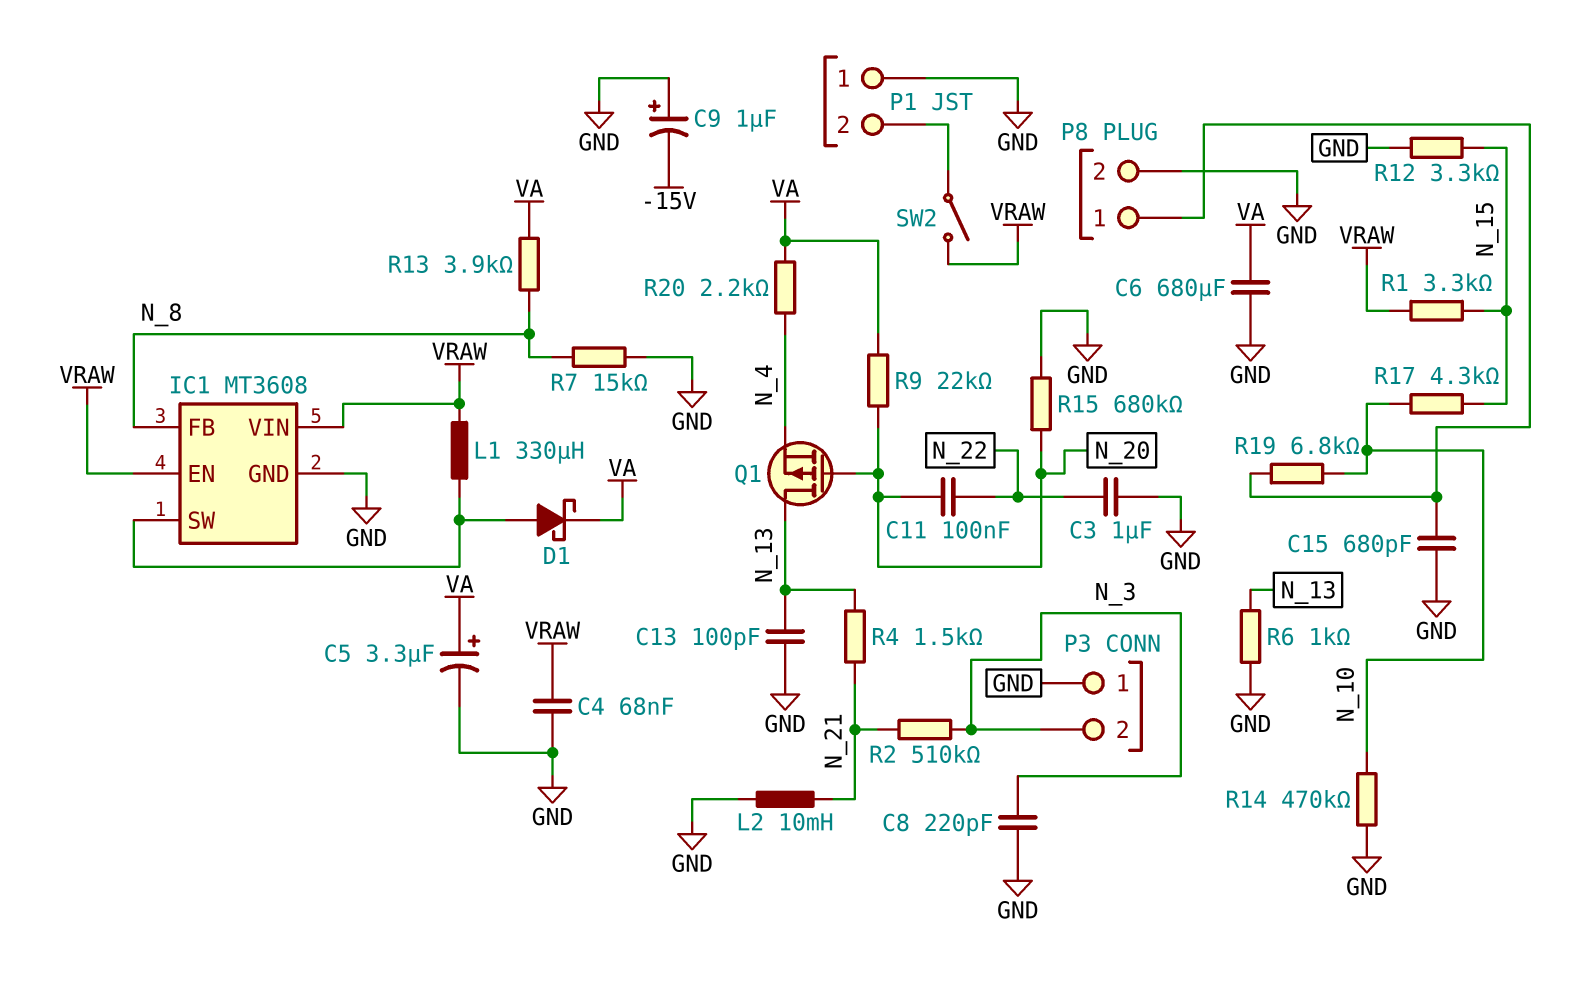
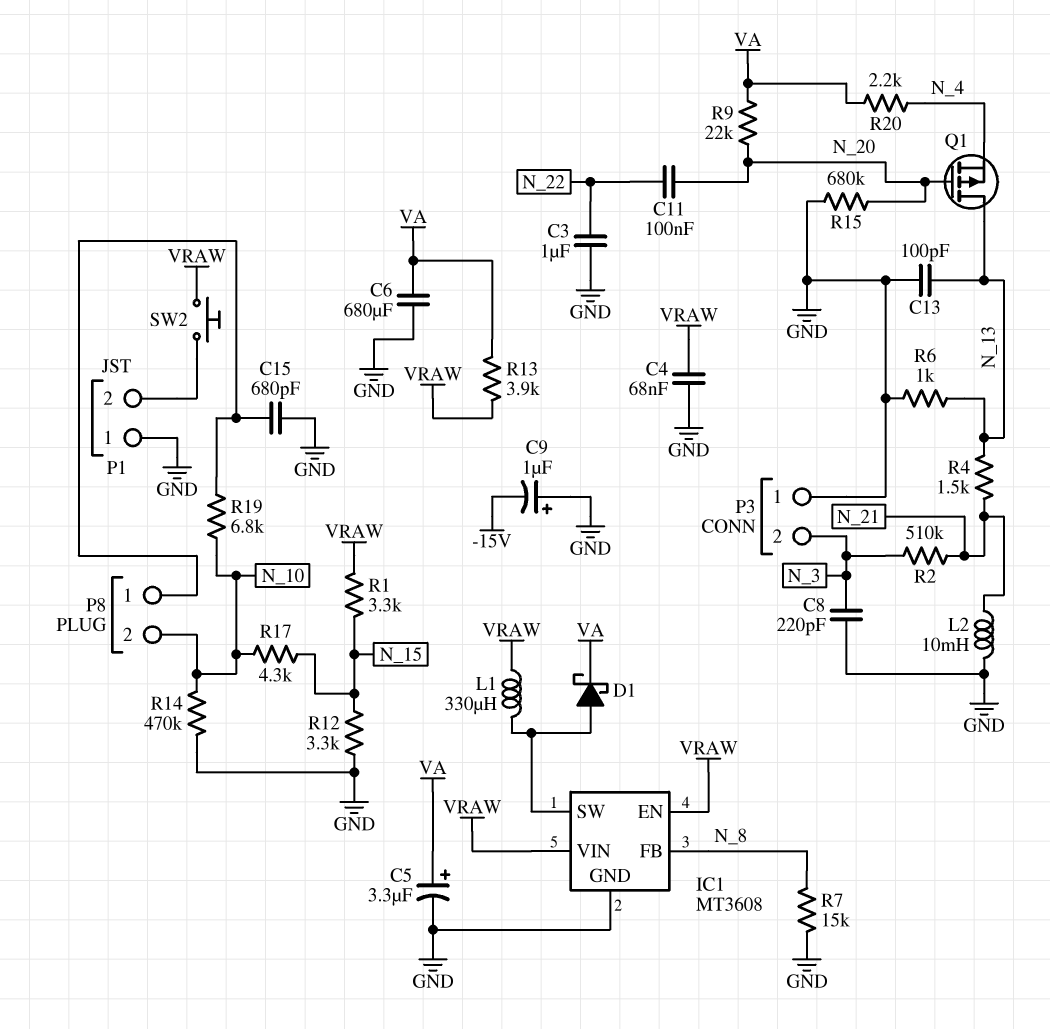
P8 pin 2: GND -> N_10
R13: 3.9k (N_8, VA) -> 3.9k (VA, VRAW)
SW2: switch (P1/2, VRAW) -> button (P1/2, VRAW)

